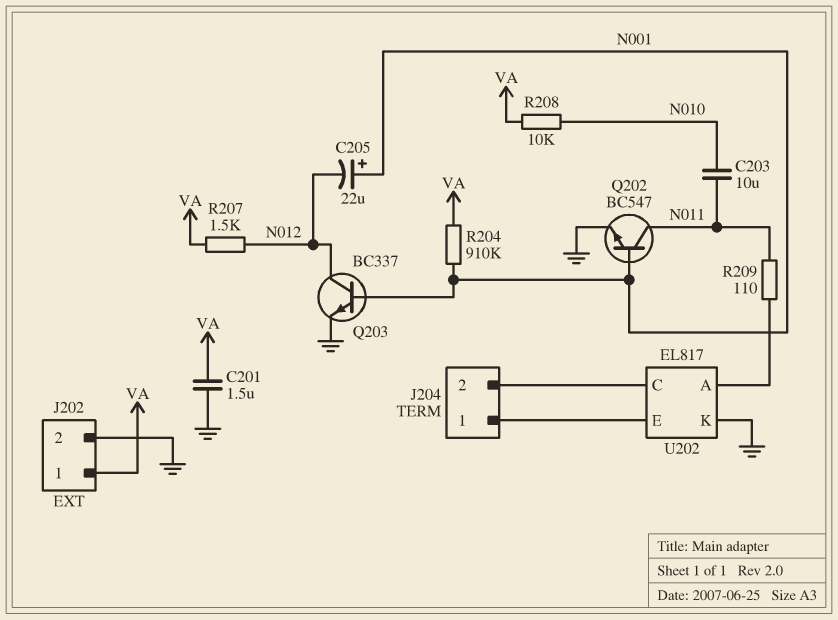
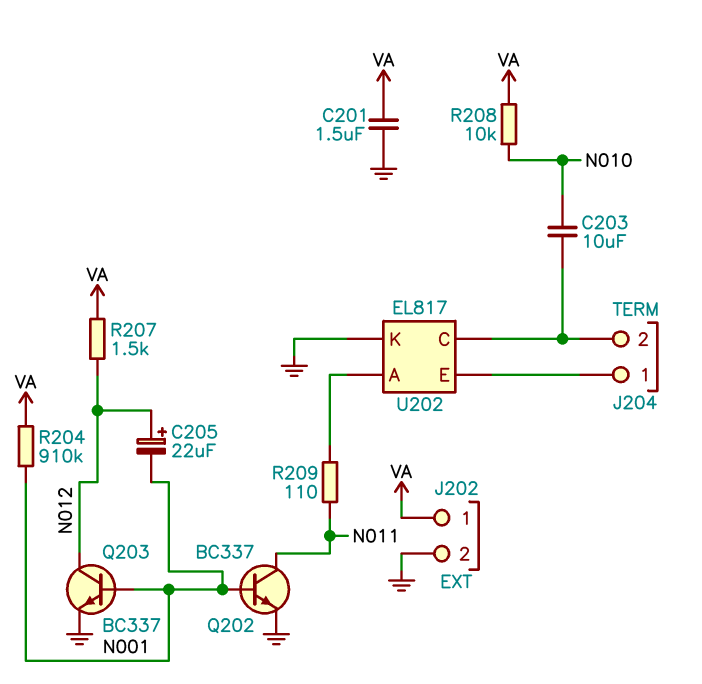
C203: 10uF (N010, N011) -> 10uF (J204/2, N010)
C205: 22uF (plus N001, minus N012) -> 22uF (plus N012, minus N001)
Q202: NPN BC547 (B N001, C N011, E GND) -> NPN BC337 (B N001, C N011, E GND)

